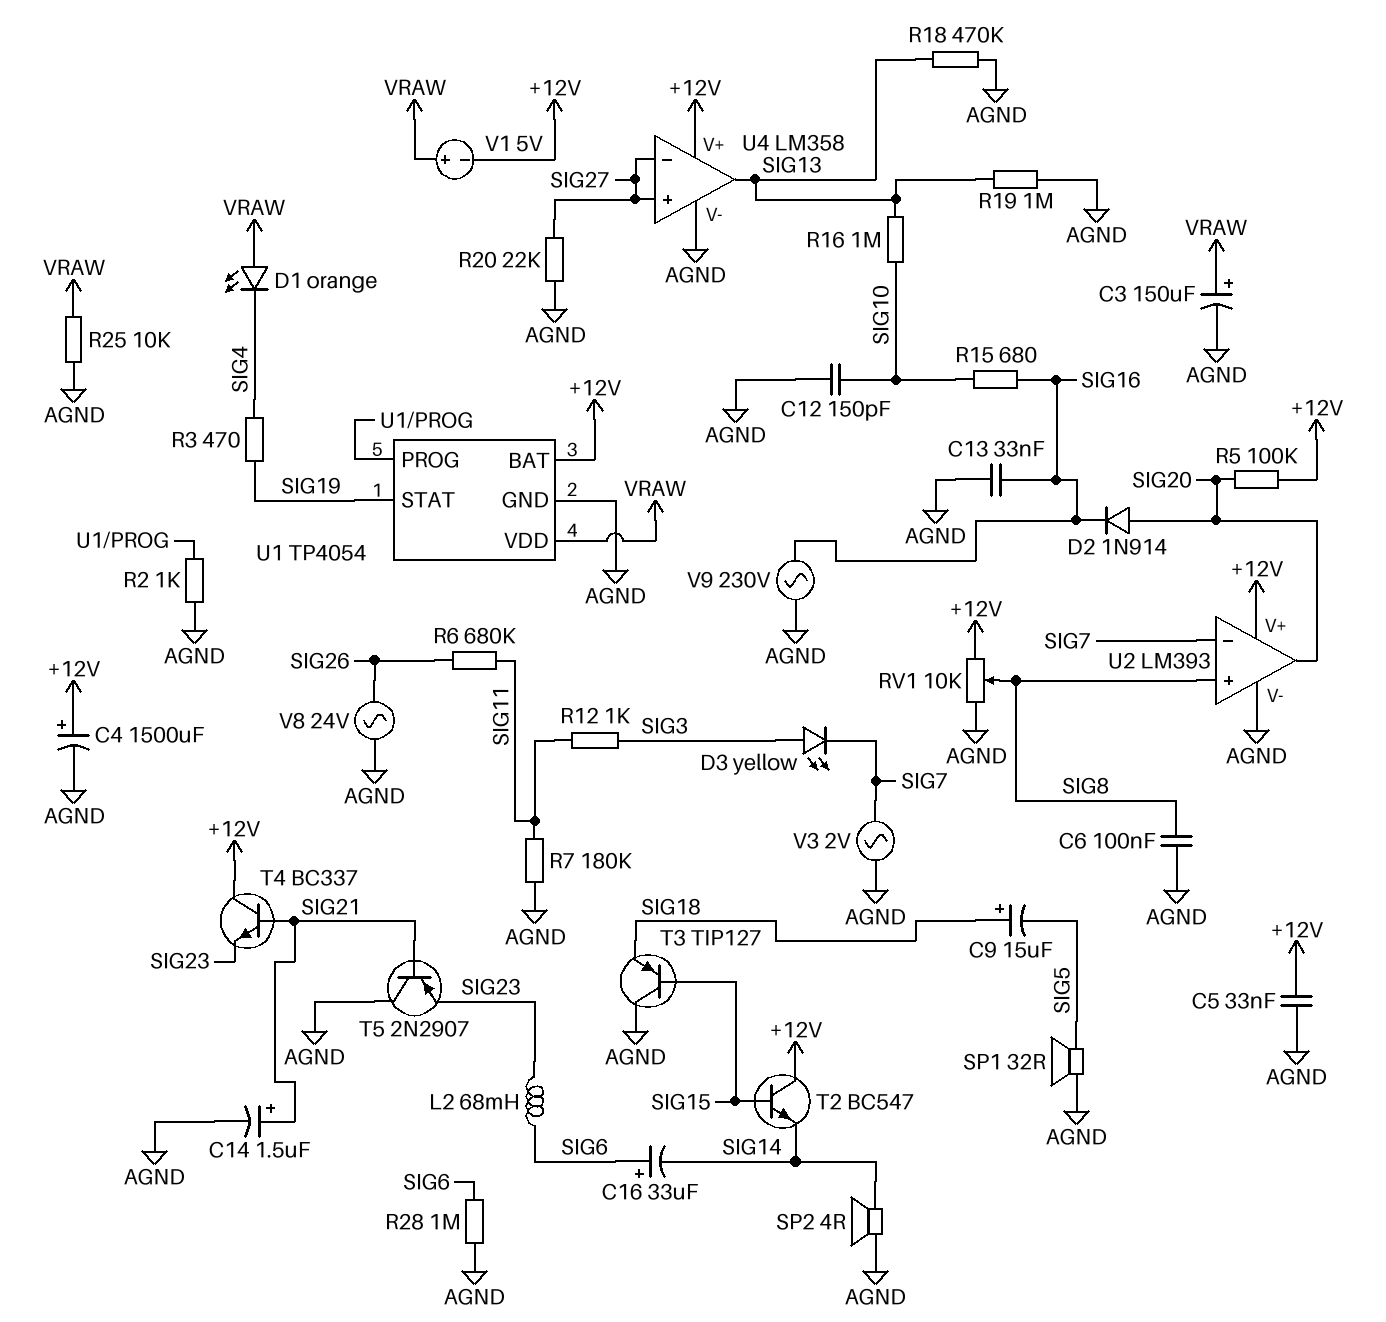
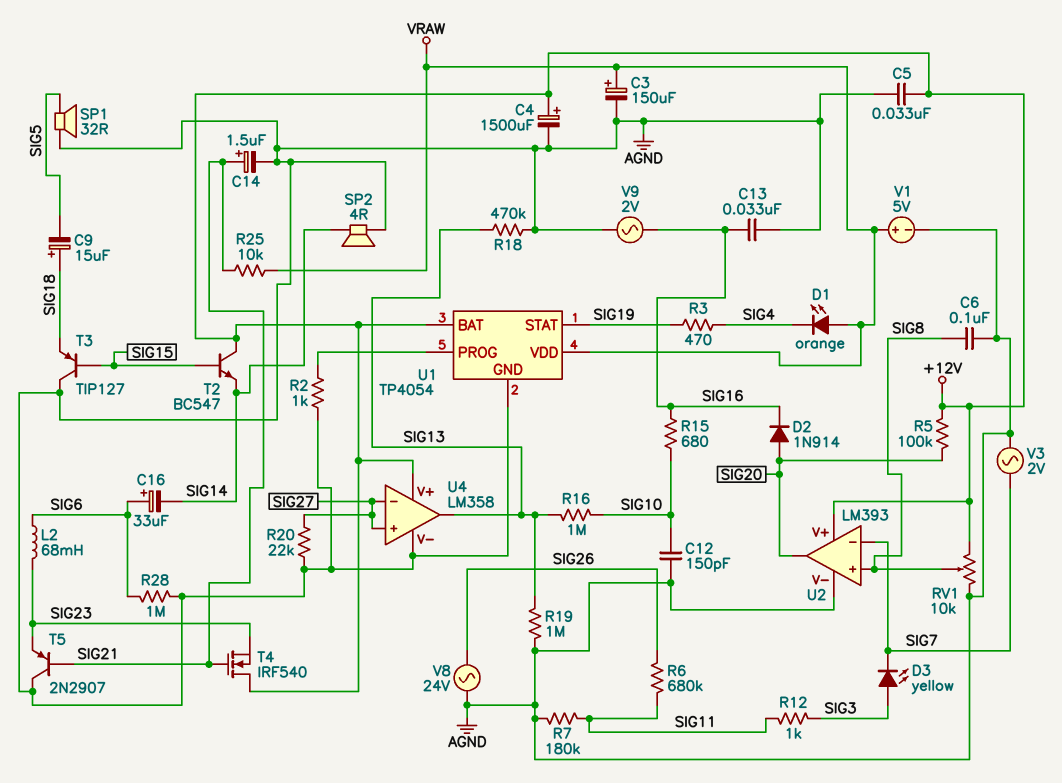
R25: 10k (AGND, VRAW) -> 10k (SIG21, VRAW)
T4: NPN BC337 (B SIG21, C +12V, E SIG23) -> NMOS IRF540 (G SIG21, D +12V, S SIG23)
V1: 5V (plus VRAW, minus +12V) -> 5V (plus VRAW, minus AGND)
V9: AC 230V (AGND, SIG16) -> AC 2V (AGND, SIG16)

